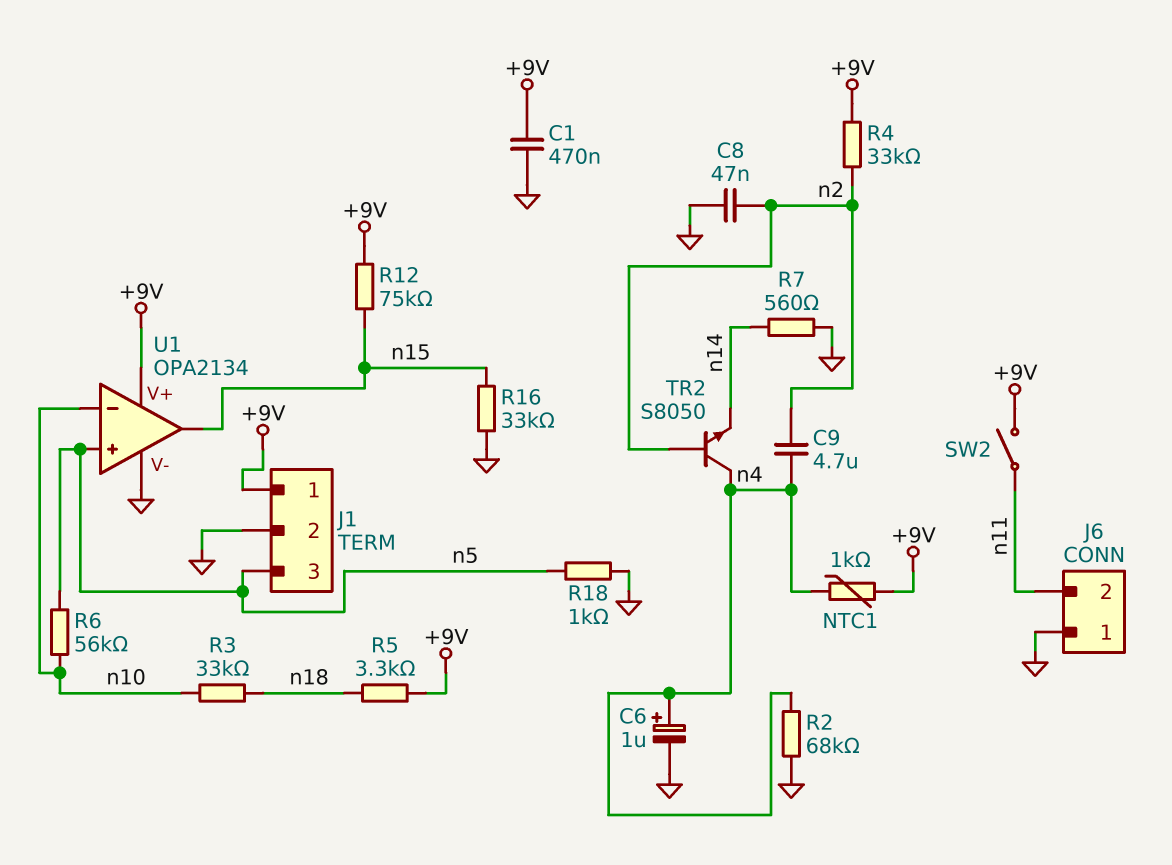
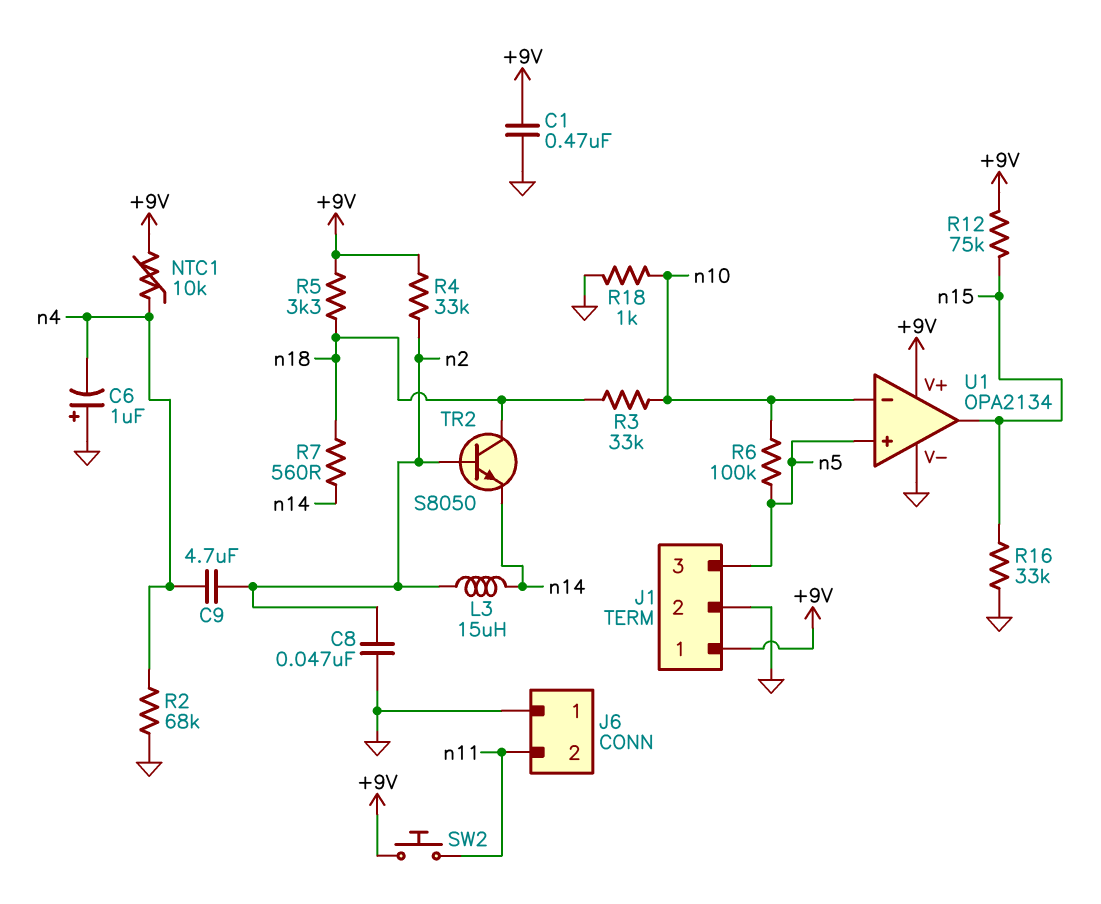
C6: 1uF (plus n4, minus GND) -> 1uF (plus GND, minus n4)
L3: none -> 15uH (n2, n14)
NTC1: 1k (+9V, n4) -> 10k (+9V, n4)
R6: 56k (n5, n10) -> 100k (n5, n10)
R7: 560 (GND, n14) -> 560 (n14, n18)
R18: 1k (GND, n5) -> 1k (GND, n10)
SW2: switch (+9V, n11) -> button (+9V, n11)
TR2: NPN S8050 (B n2, C n4, E n14) -> NPN S8050 (B n2, C n18, E n14)

